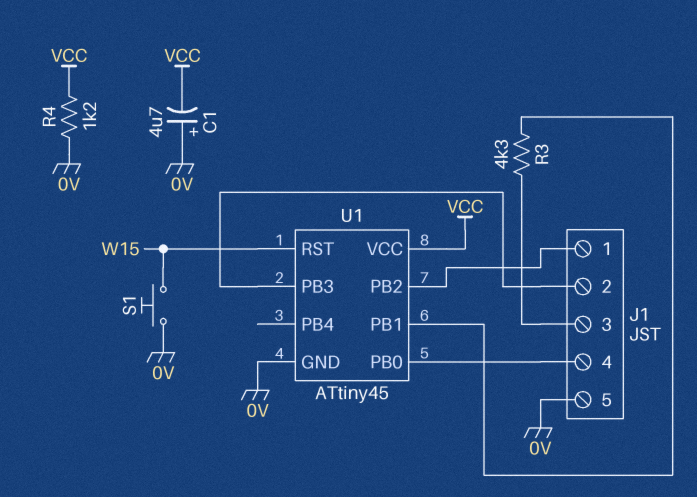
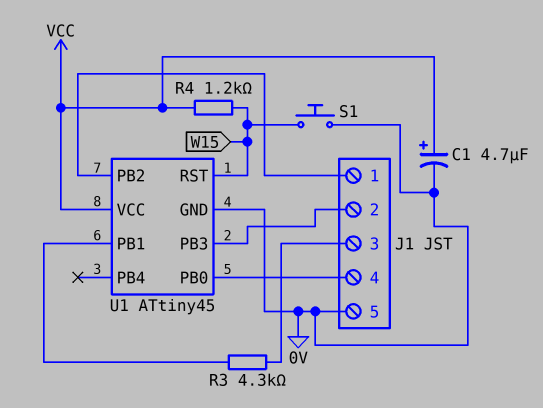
C1: 4.7uF (plus 0V, minus VCC) -> 4.7uF (plus VCC, minus 0V)
R4: 1.2k (0V, VCC) -> 1.2k (VCC, W15)

